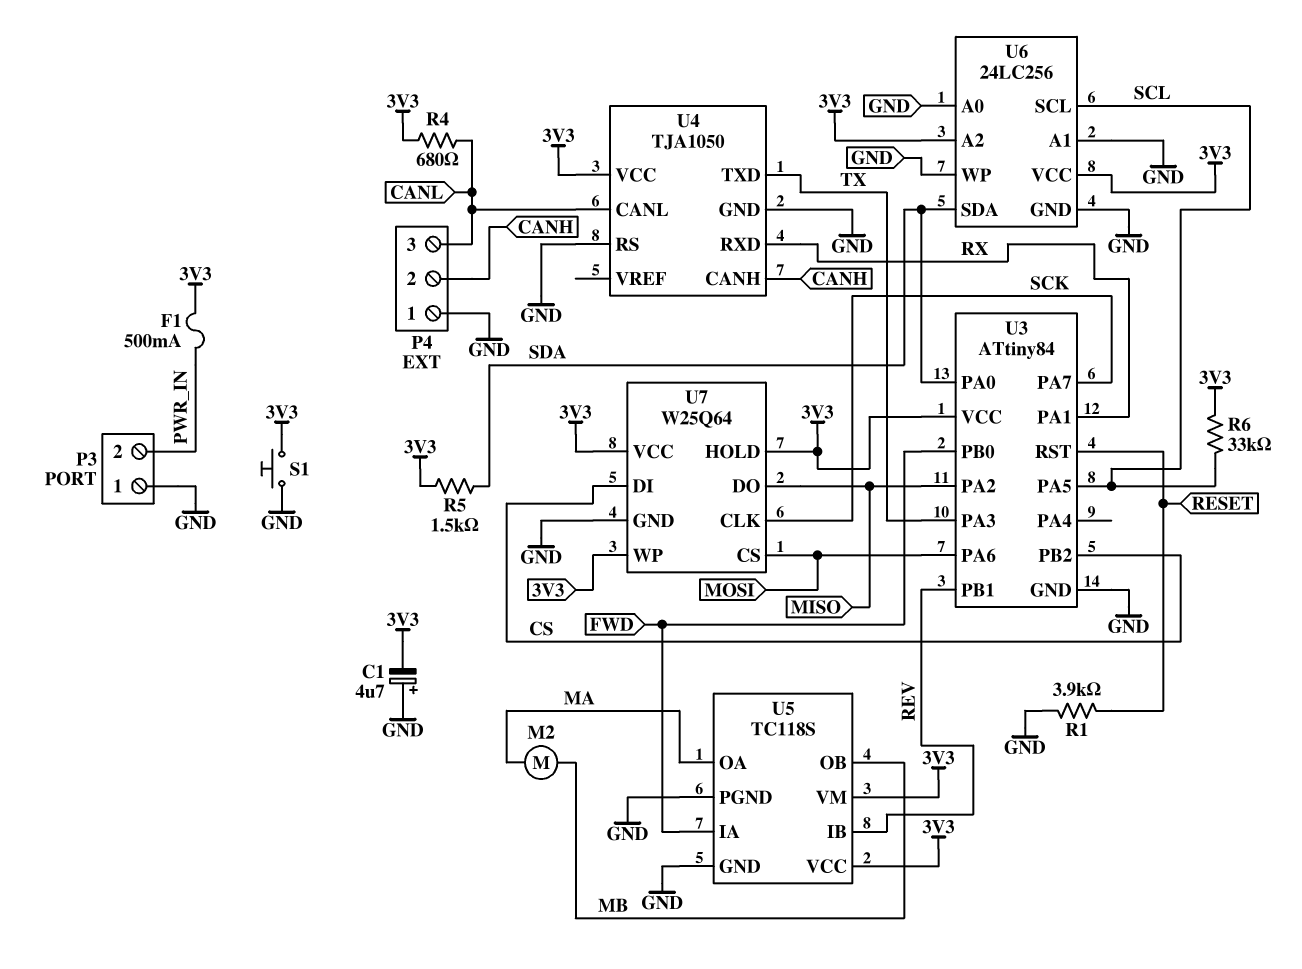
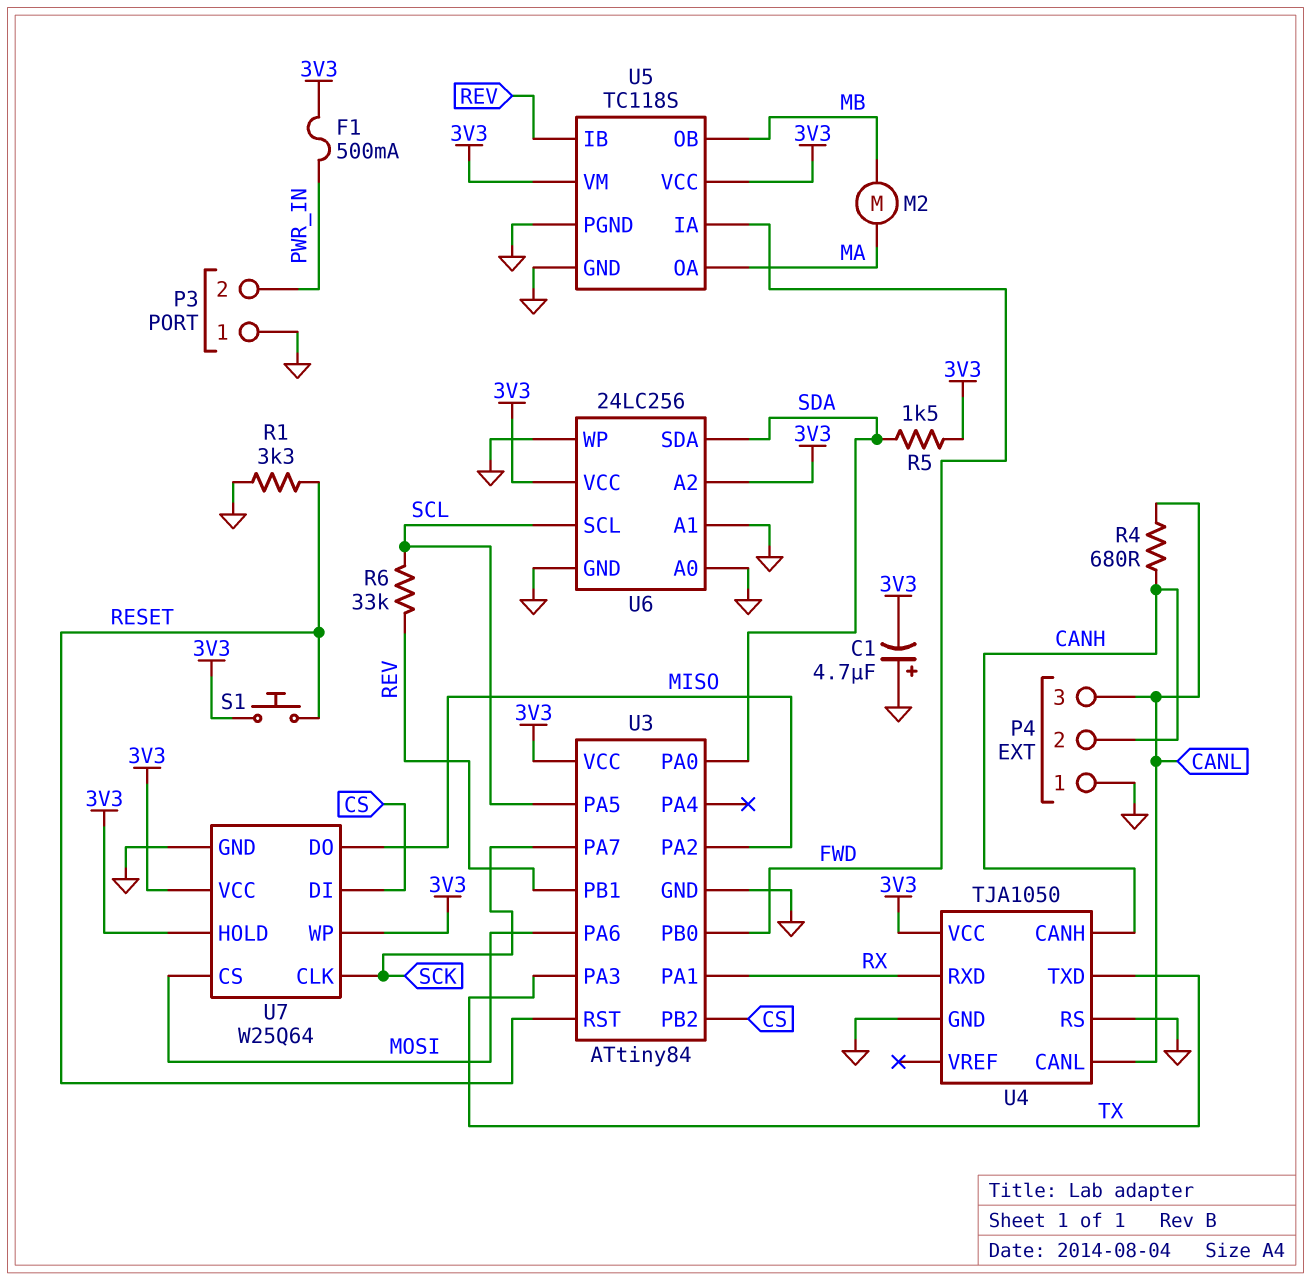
R1: 3.9k (GND, RESET) -> 3.3k (GND, RESET)
R4: 680 (3V3, CANL) -> 680 (CANH, CANL)
R6: 33k (3V3, SCL) -> 33k (REV, SCL)
S1: button (3V3, GND) -> button (3V3, RESET)

